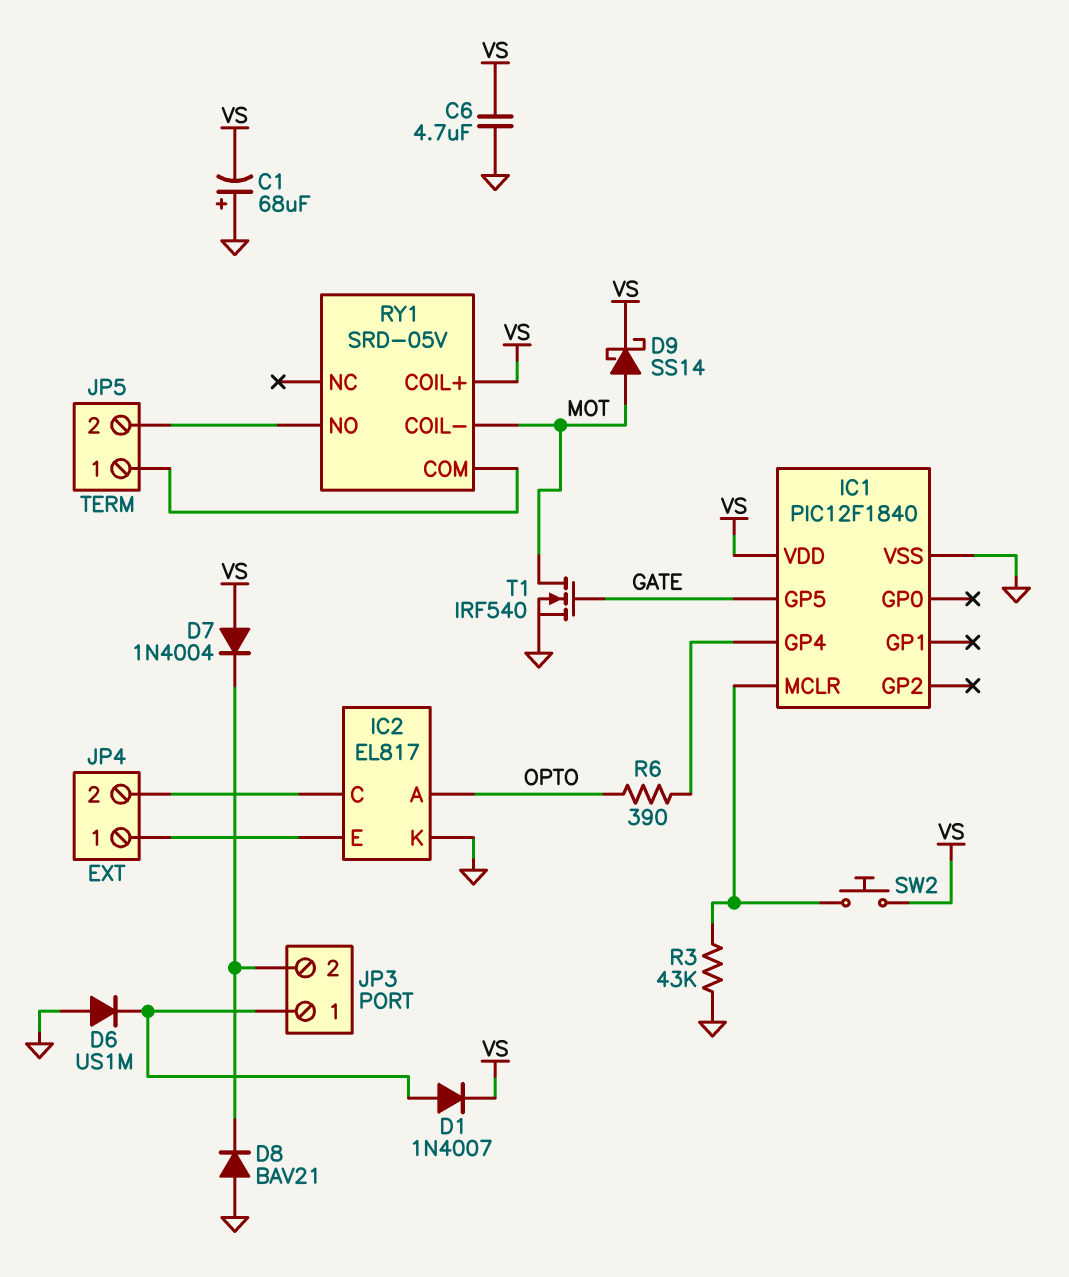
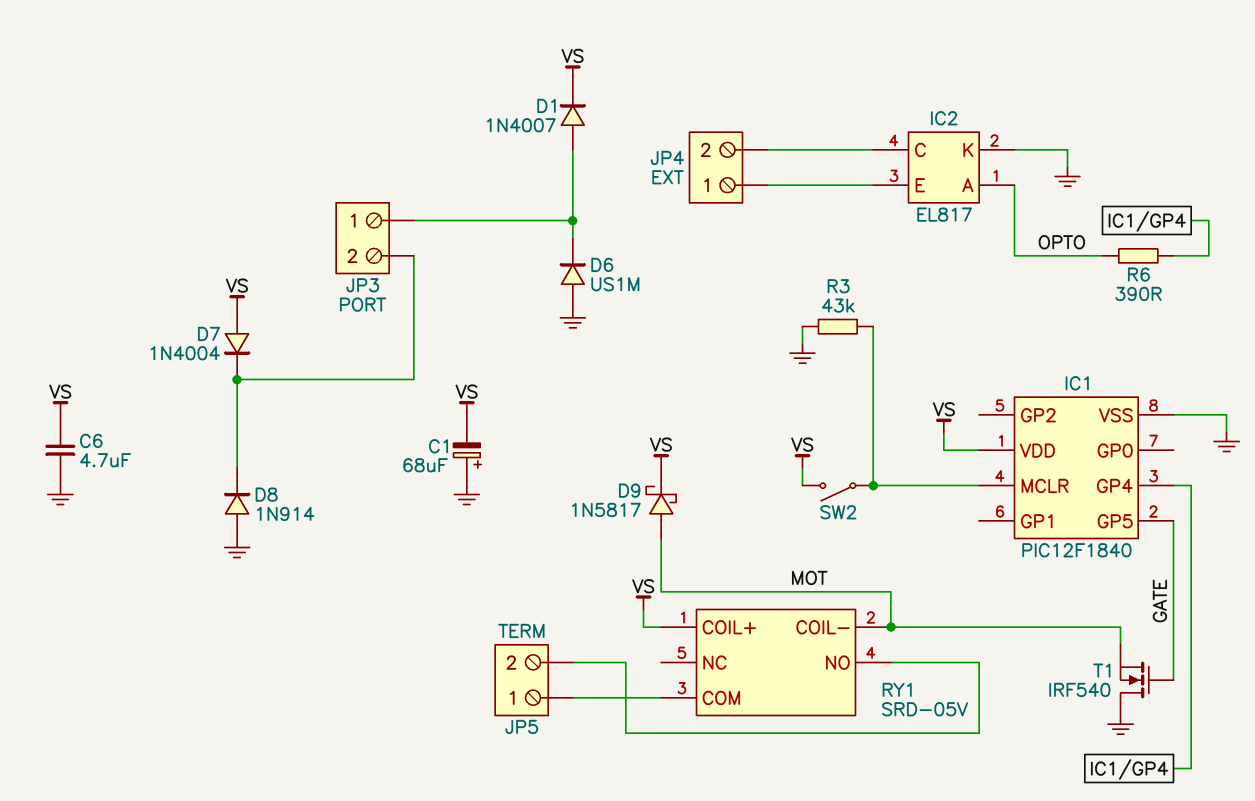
D8: diode BAV21 (A GND, K JP3/2) -> diode 1N914 (A GND, K JP3/2)
D9: schottky SS14 (A MOT, K VS) -> schottky 1N5817 (A MOT, K VS)
SW2: button (IC1/MCLR, VS) -> switch (IC1/MCLR, VS)
T1: NMOS IRF540 (G GATE, D MOT, S GND) -> NMOS IRF540 (G GATE, D GND, S MOT)

